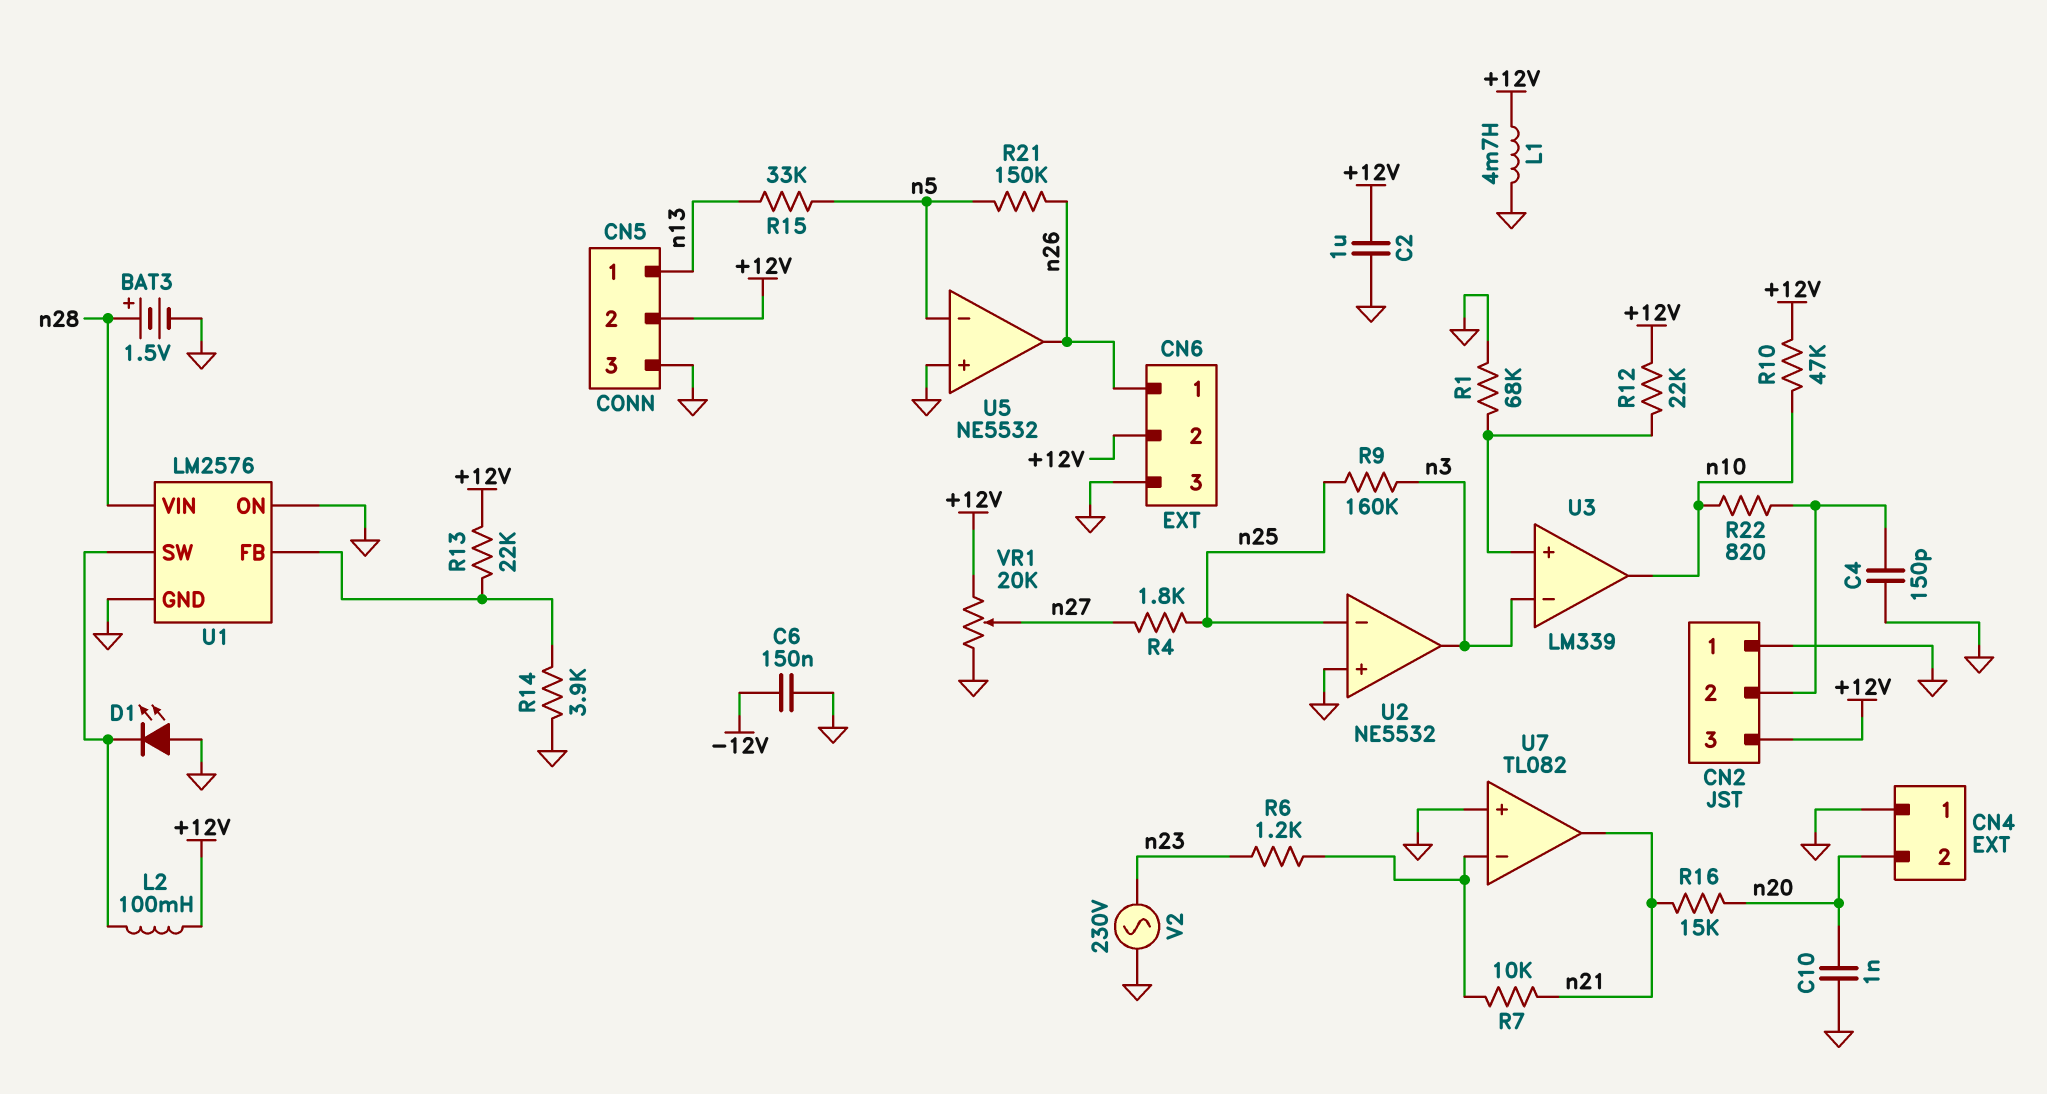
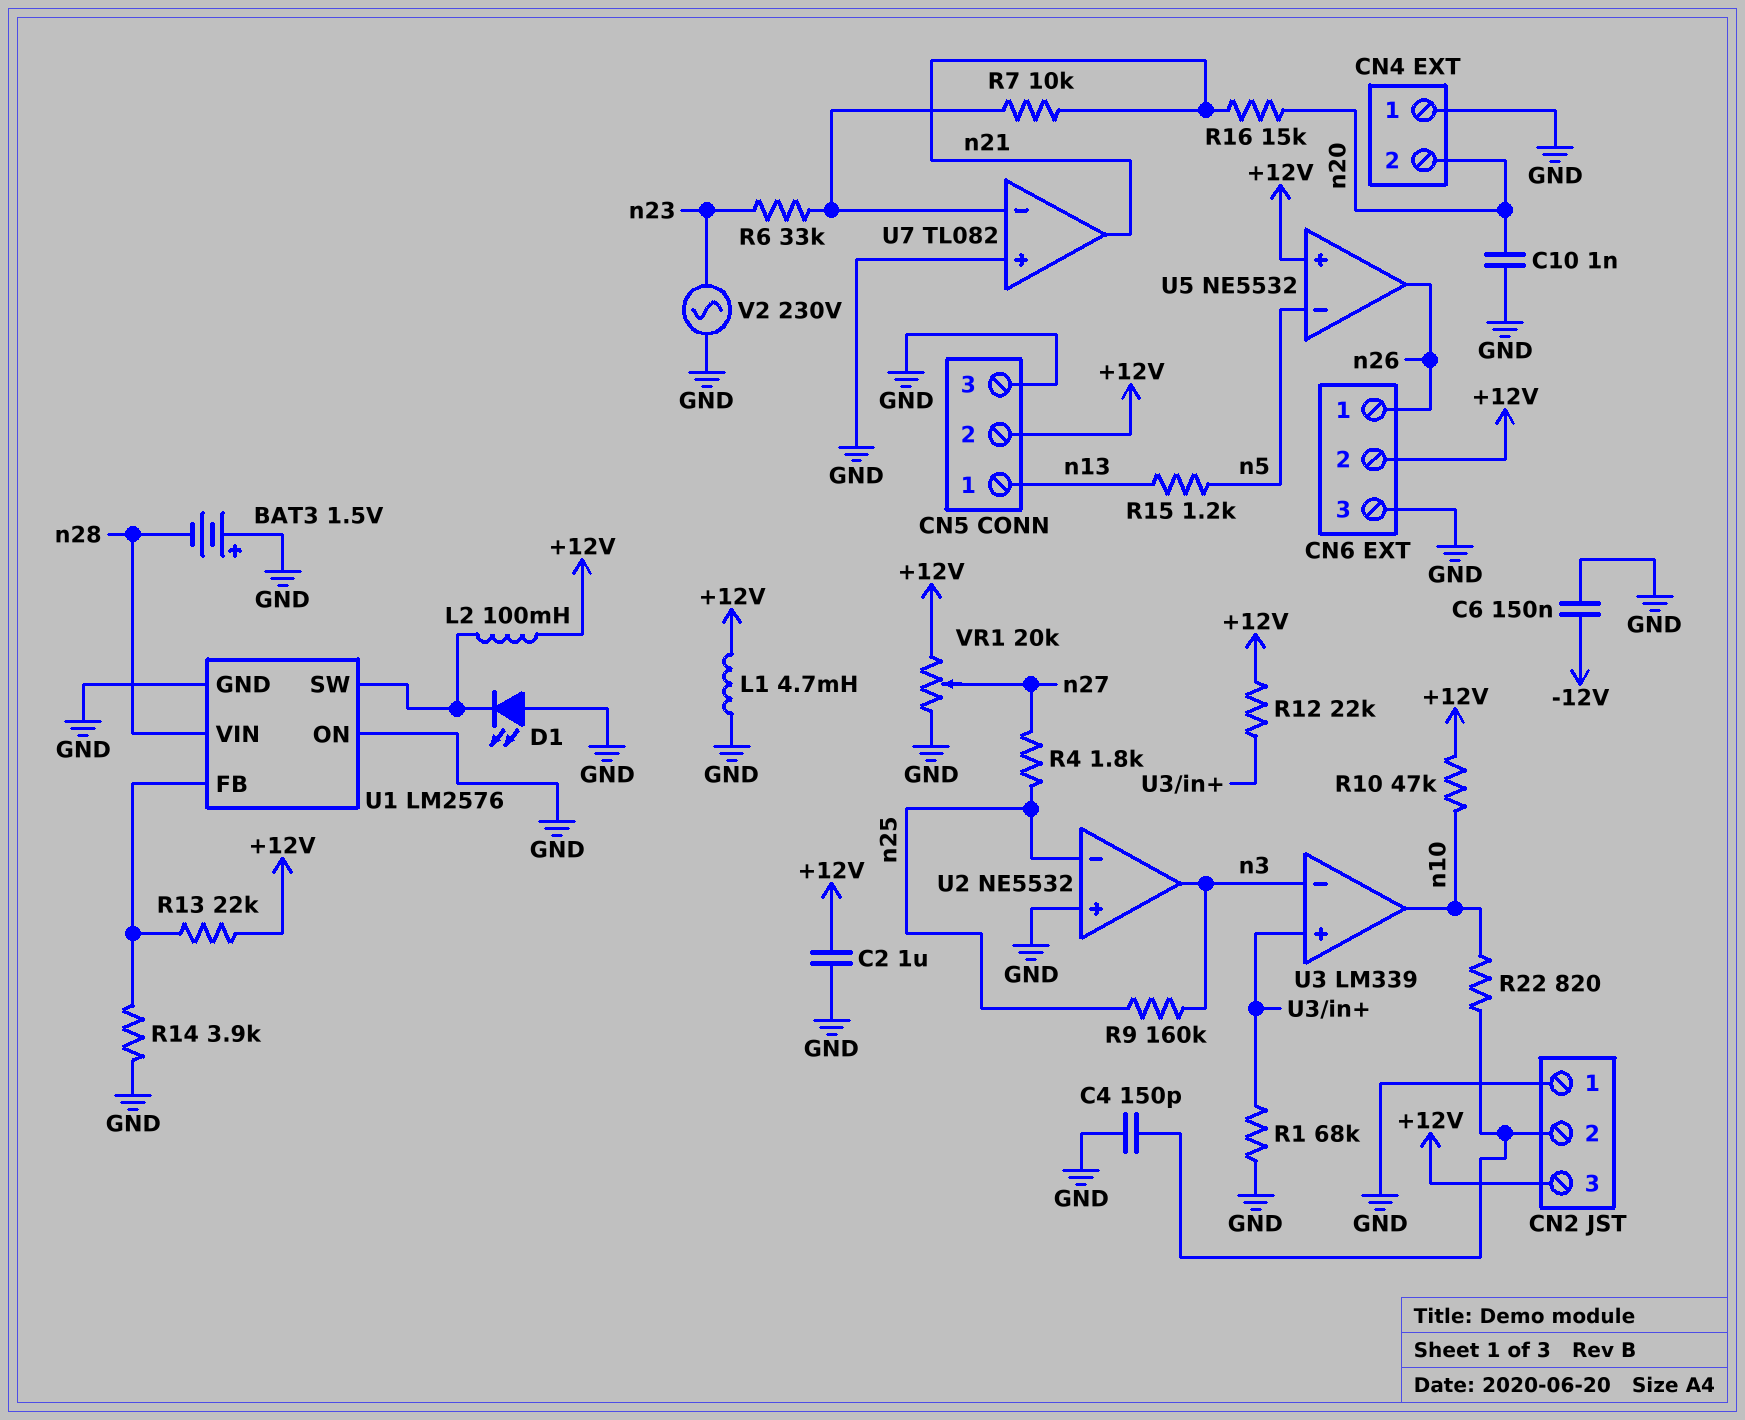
BAT3: 1.5V (plus n28, minus GND) -> 1.5V (plus GND, minus n28)
R6: 1.2k (U7/in-, n23) -> 33k (U7/in-, n23)
R15: 33k (n5, n13) -> 1.2k (n5, n13)
R21: 150k (n5, n26) -> none
U5 pin in+: GND -> +12V

